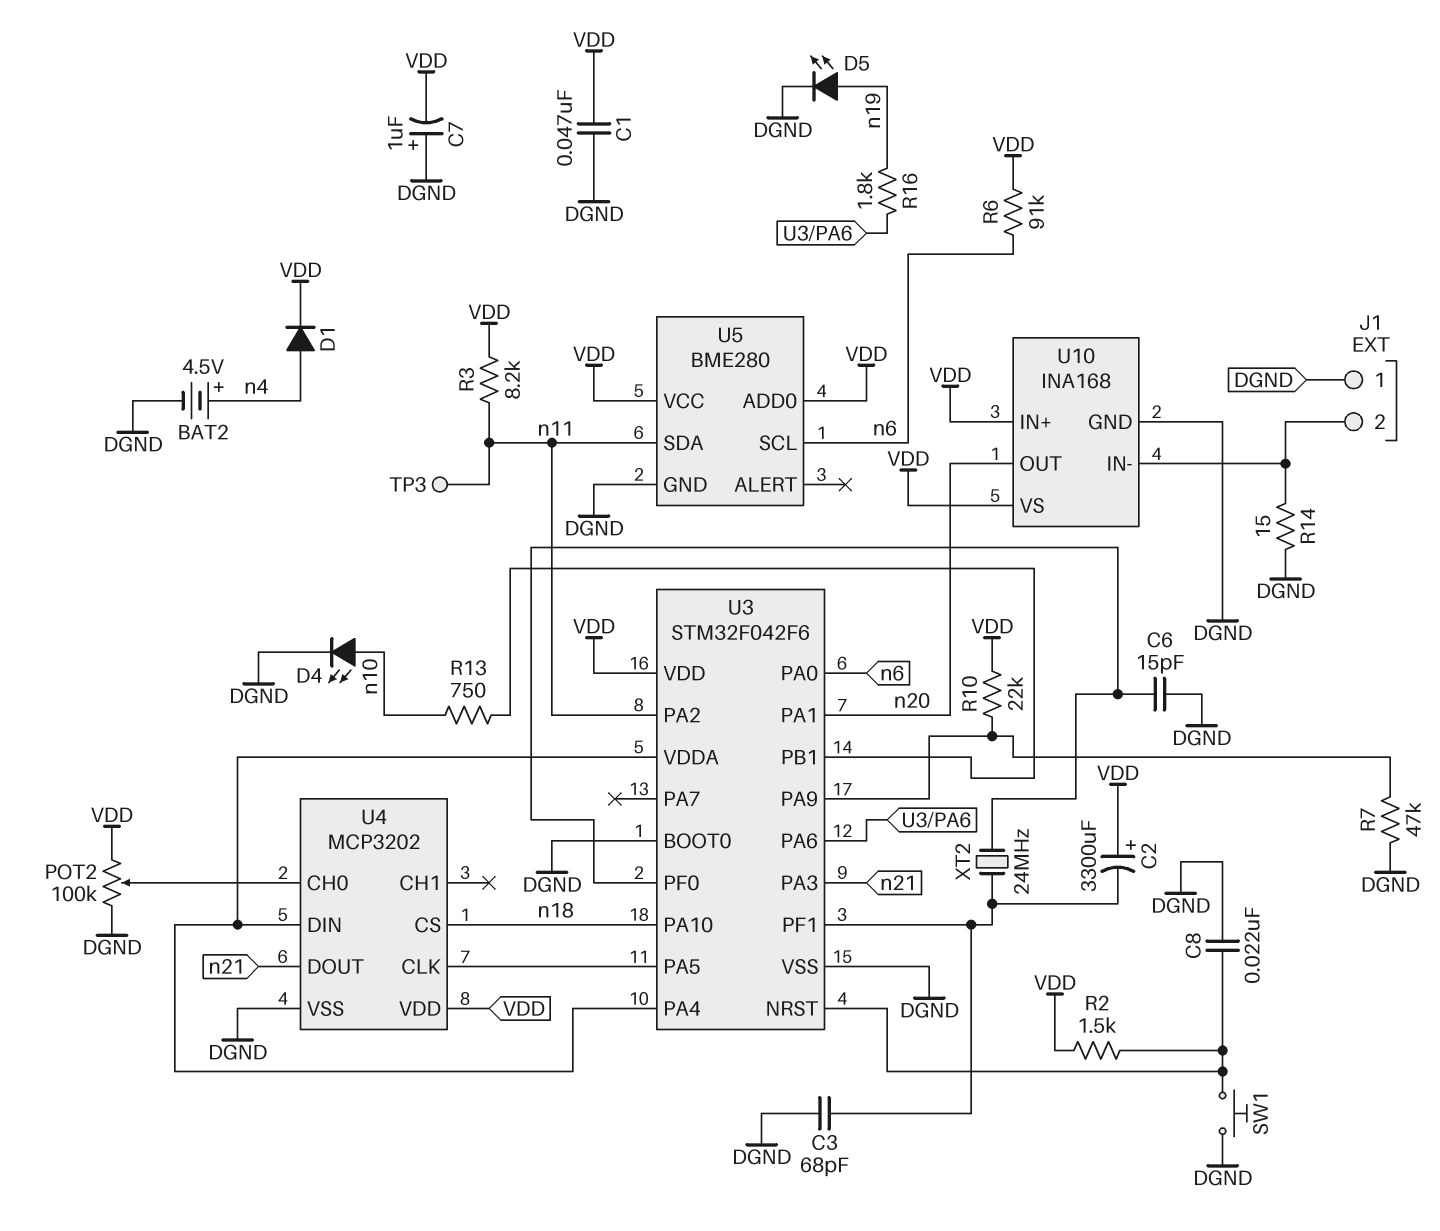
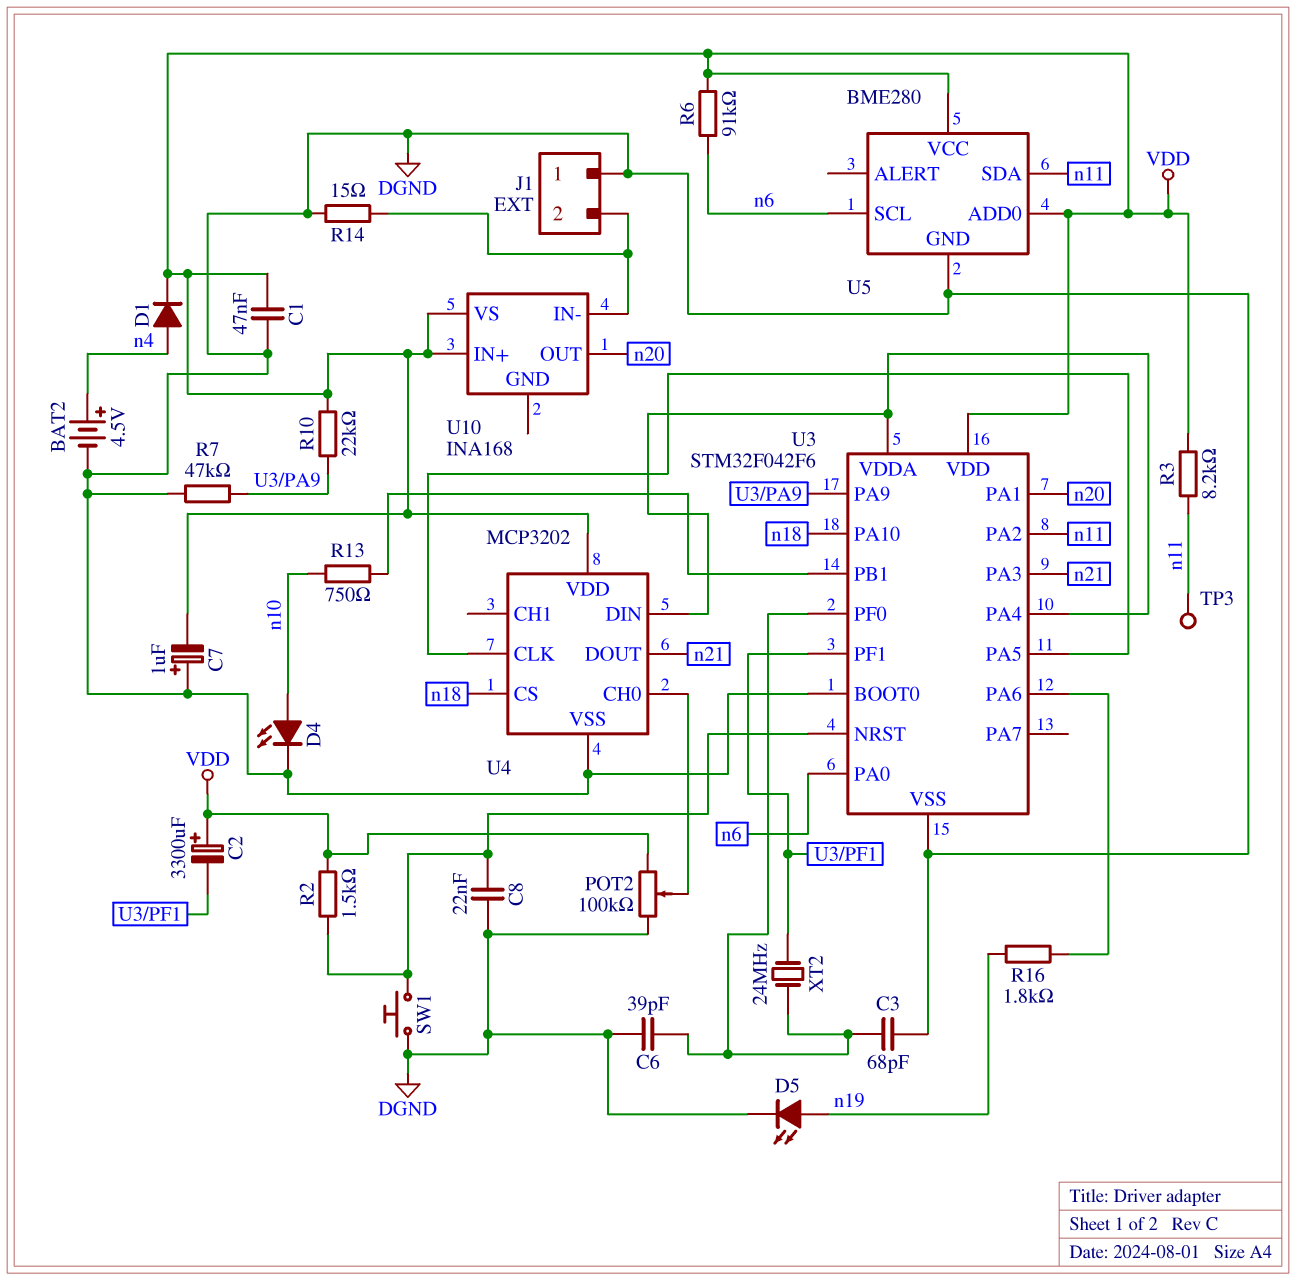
C3: 68pF (DGND, U3/PF1) -> 68pF (DGND, U3/PF0)
C6: 15pF (DGND, U3/PF0) -> 39pF (DGND, U3/PF0)
U10 pin GND: DGND -> none

